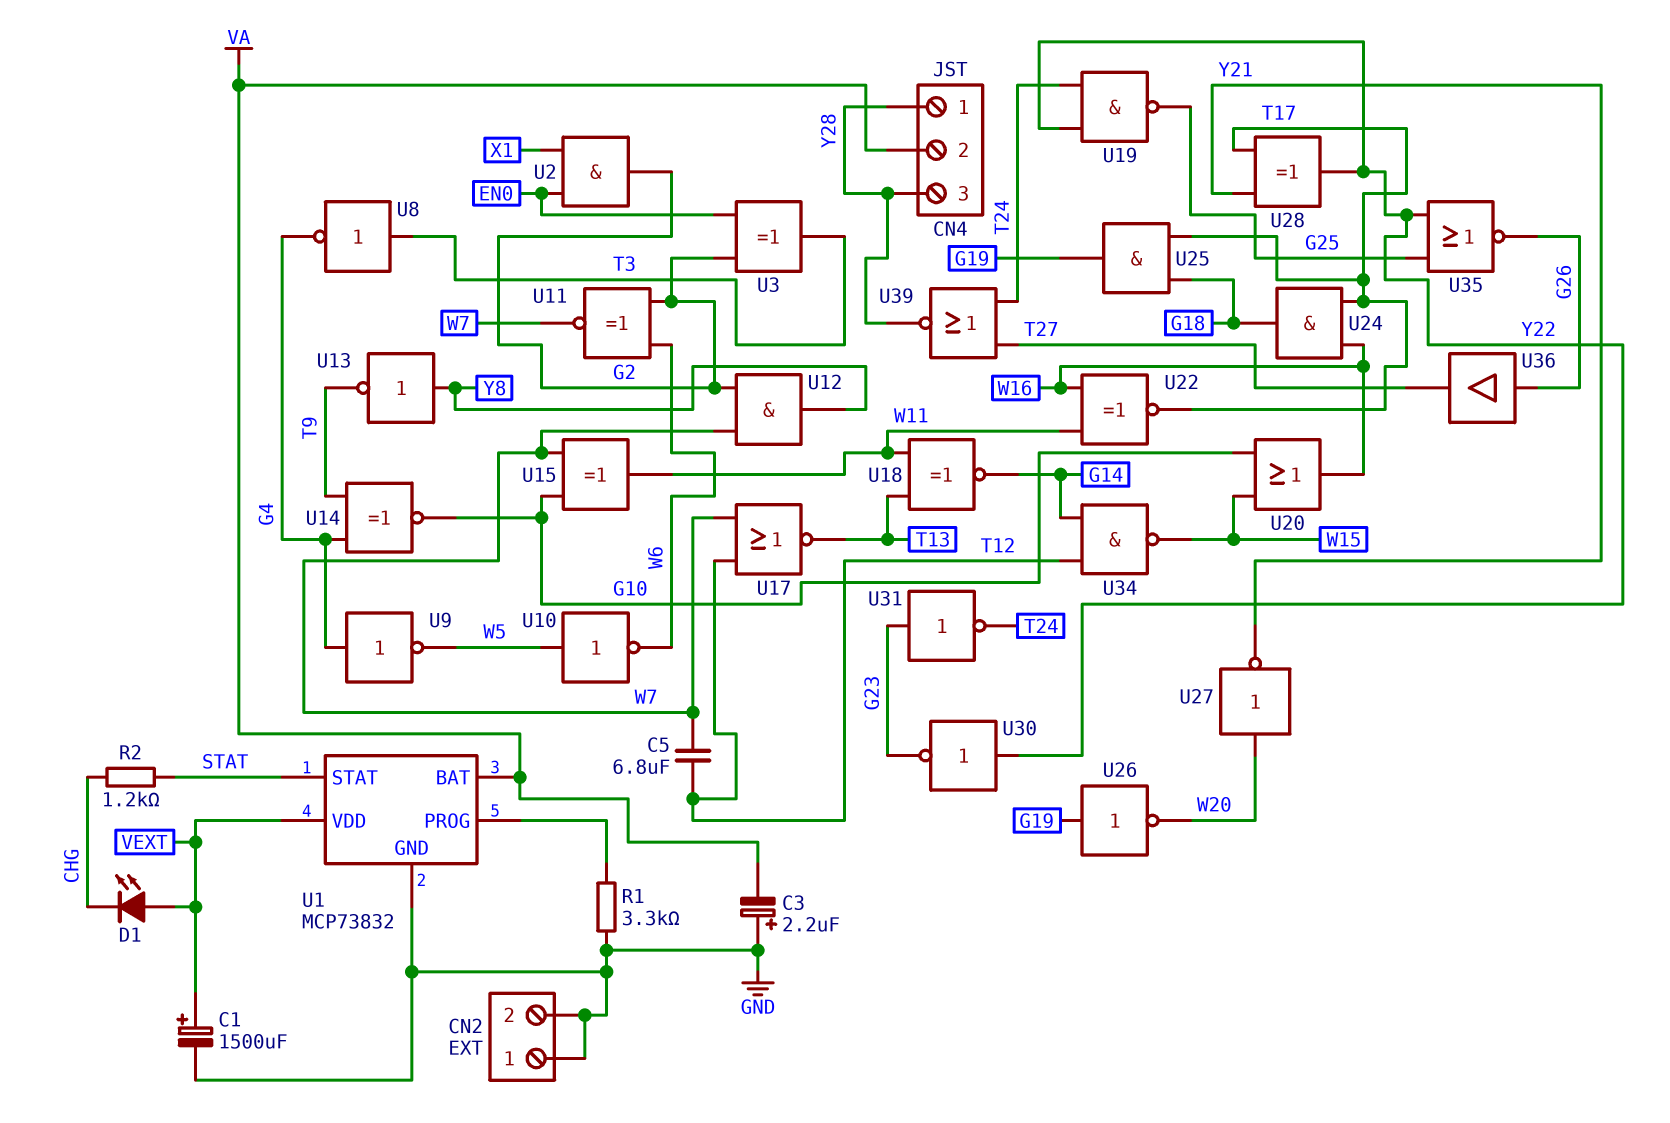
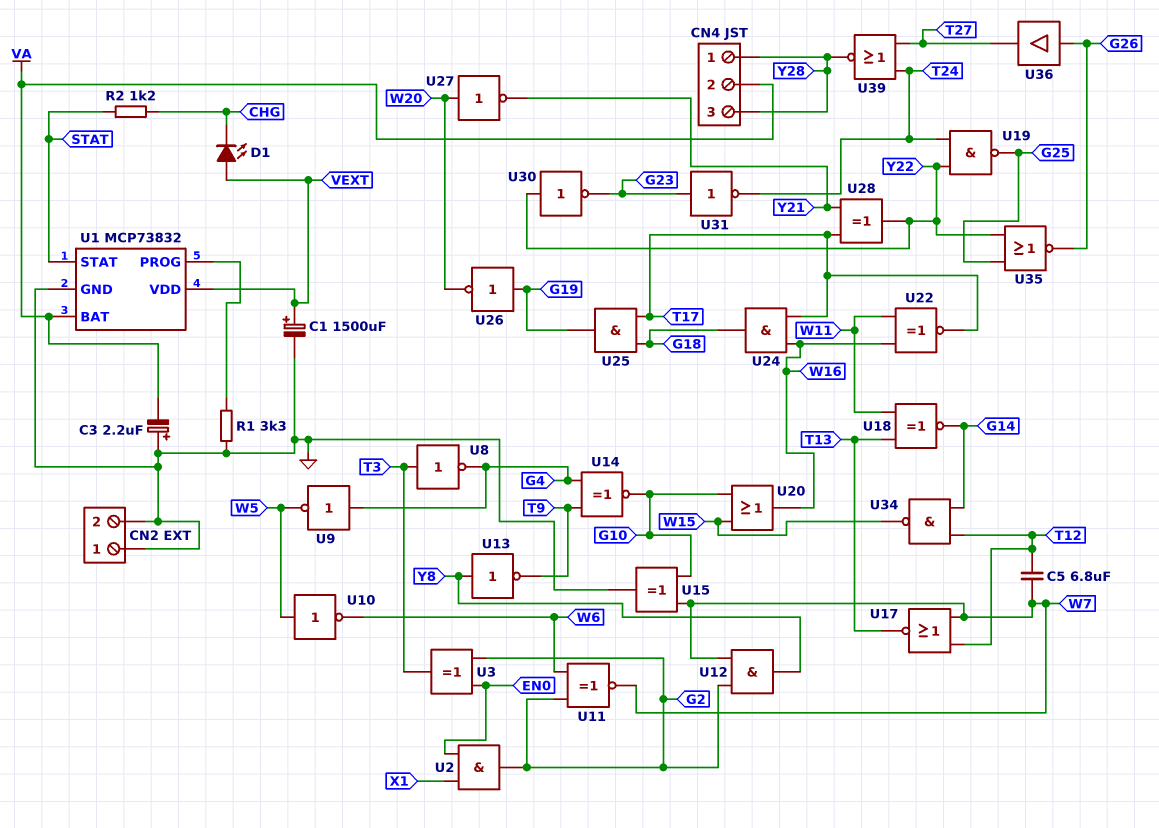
U15: XOR (in G10, in W7, out W11) -> XOR (in G10, in W7, out GND)

